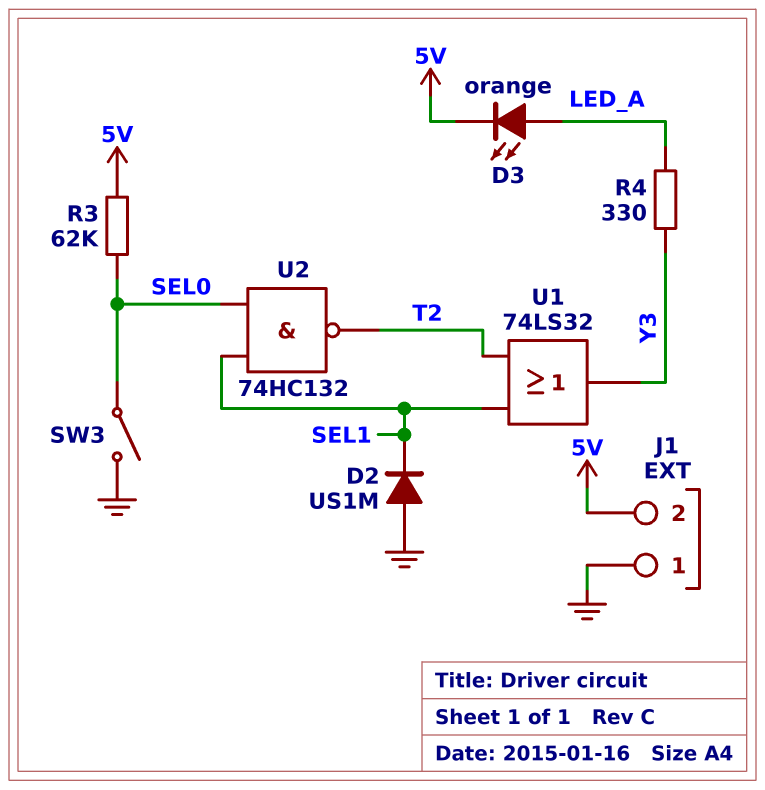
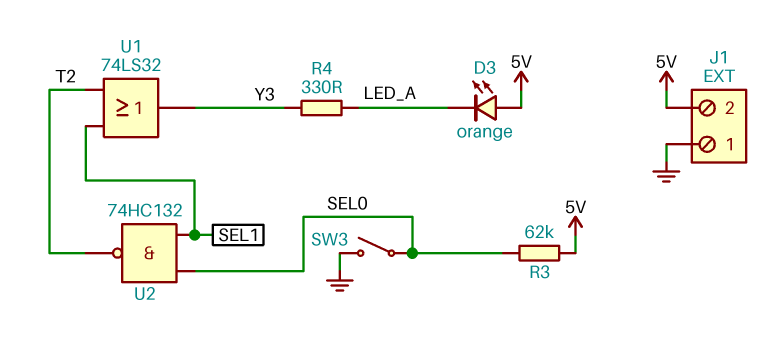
D2: diode US1M (A GND, K SEL1) -> none
D3: LED orange (A LED_A, K 5V) -> LED orange (A 5V, K LED_A)

